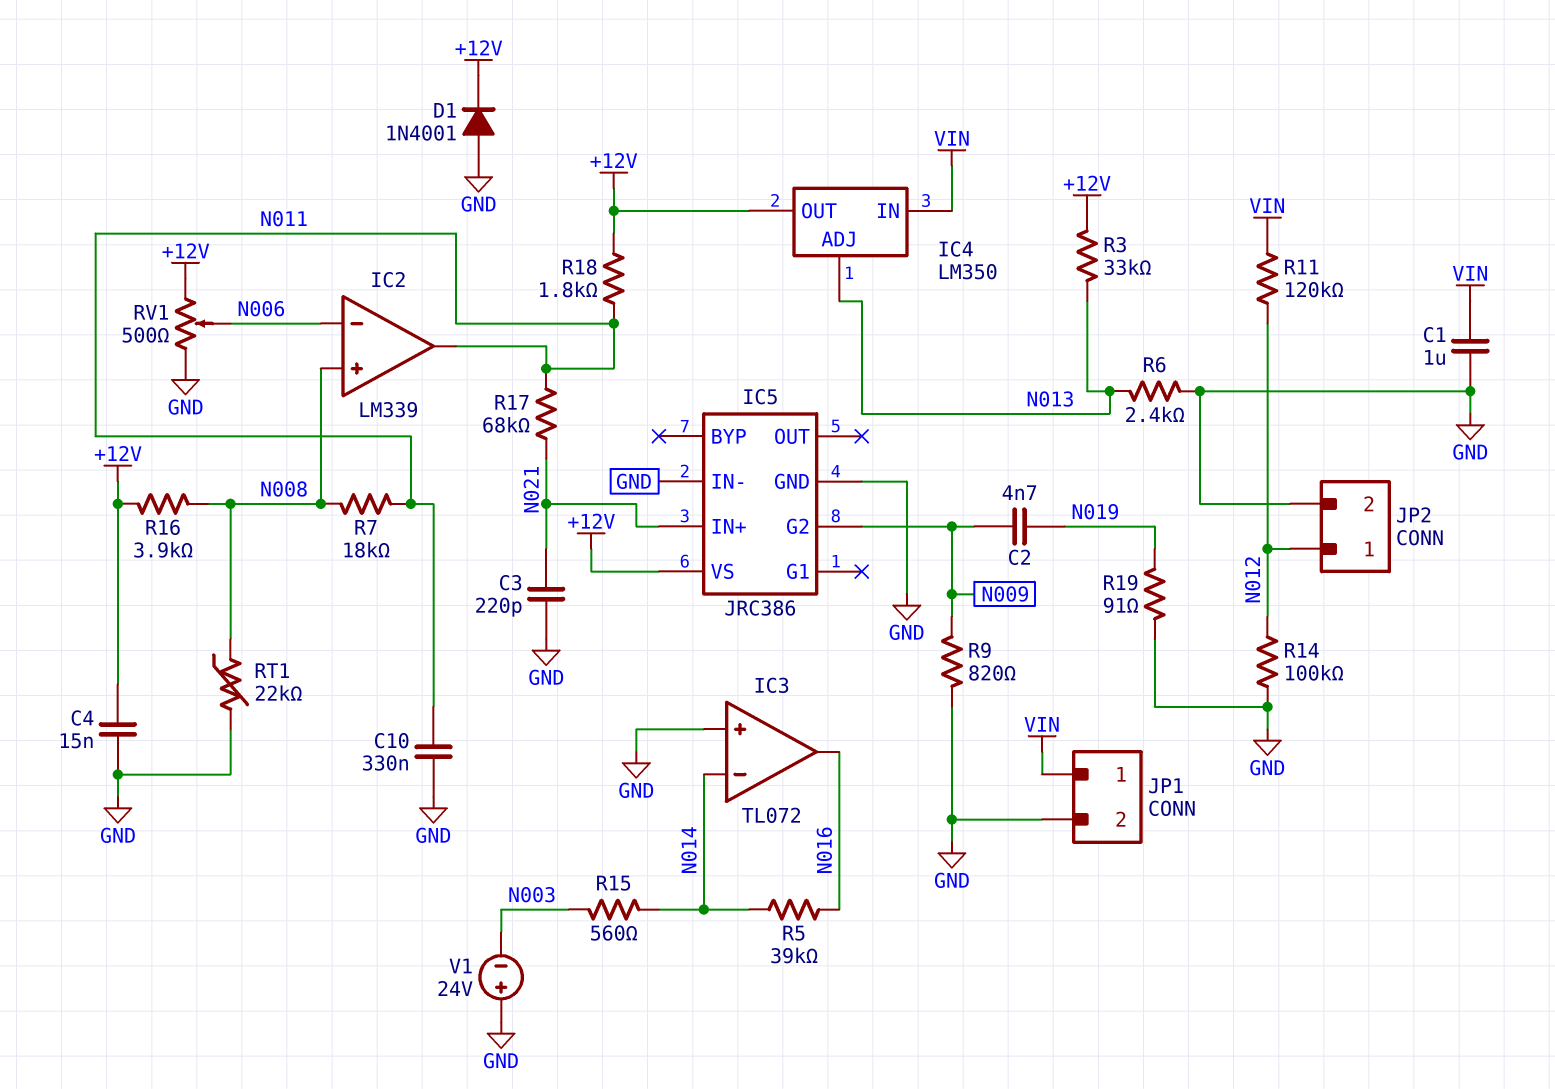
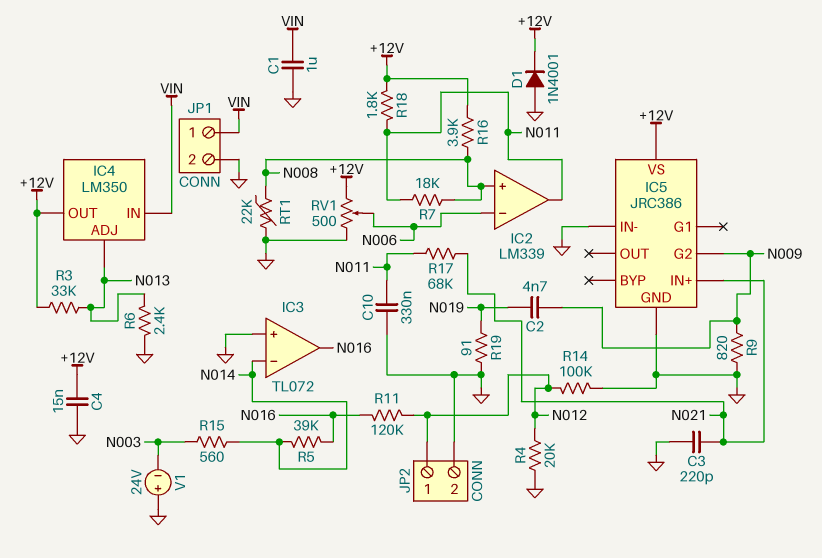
R4: none -> 20k (GND, N012)
R11: 120k (N012, VIN) -> 120k (N012, N016)

